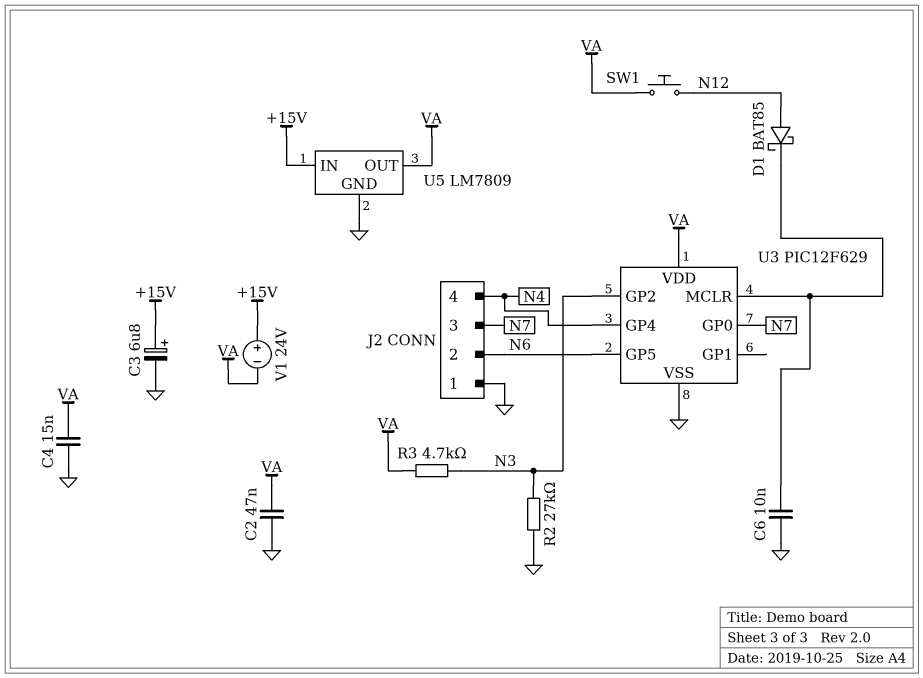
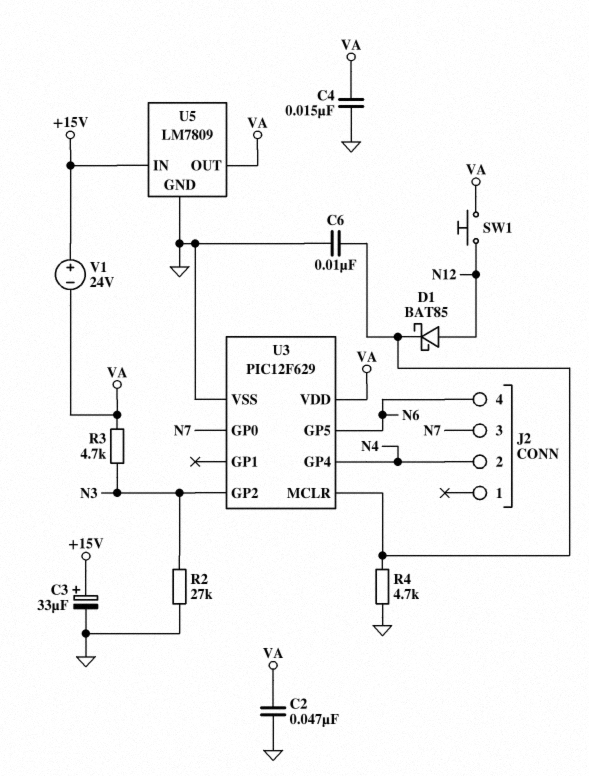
C3: 6.8uF (plus +15V, minus GND) -> 33uF (plus +15V, minus GND)
J2 pin 1: GND -> none
J2 pin 2: N6 -> N4
J2 pin 4: N4 -> N6
R4: none -> 4.7k (GND, U3/MCLR)

